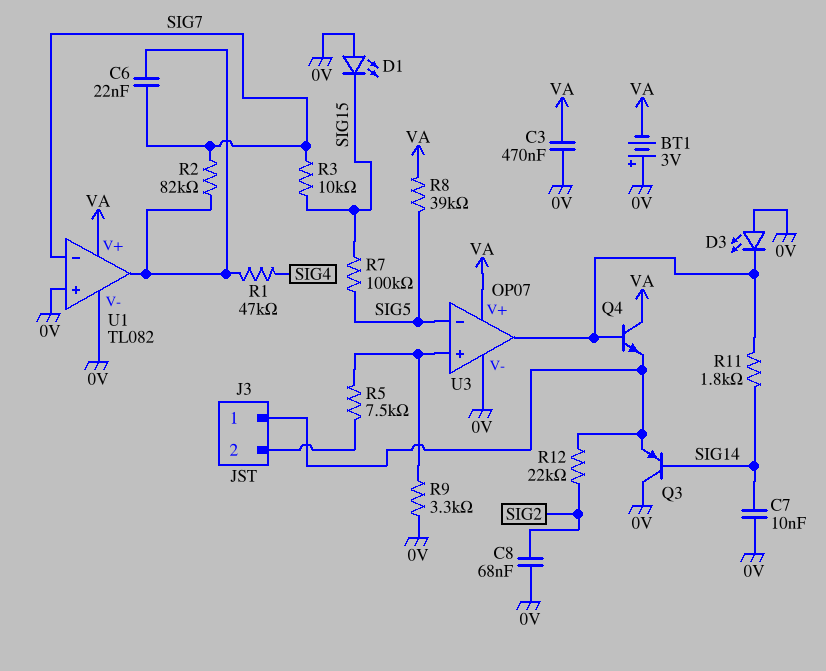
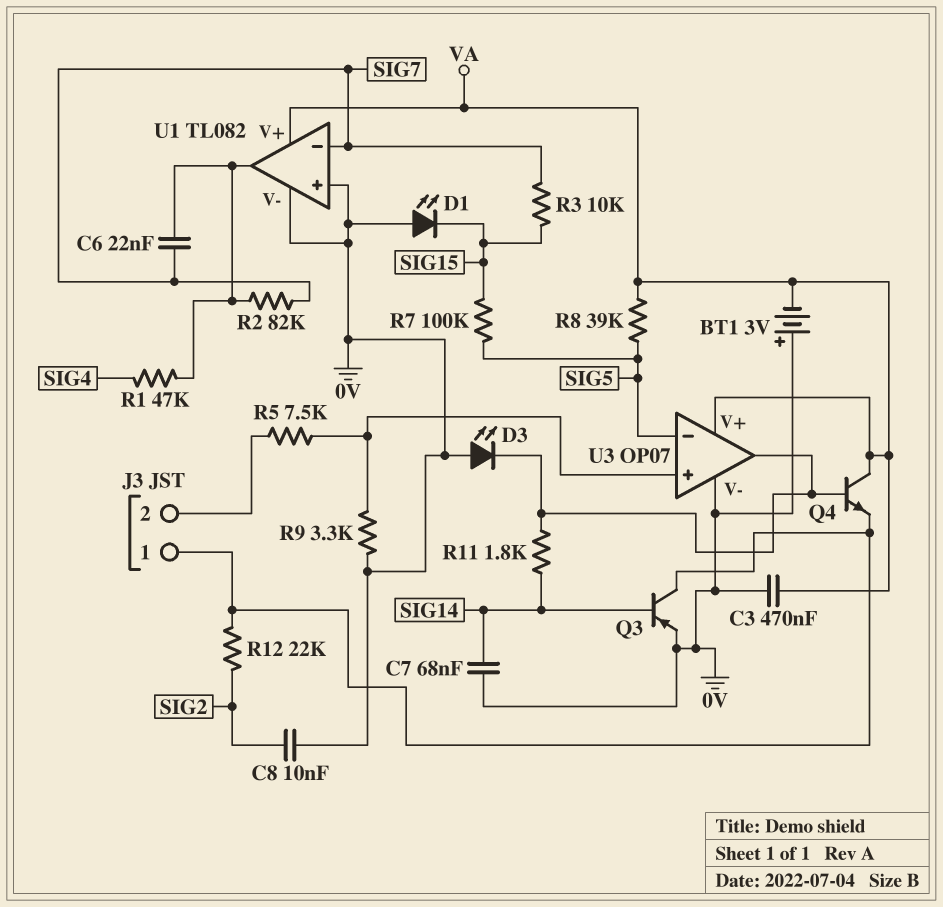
C7: 10nF (0V, SIG14) -> 68nF (0V, SIG14)
C8: 68nF (0V, SIG2) -> 10nF (0V, SIG2)
Q3: PNP (B SIG14, C 0V, E J3/1) -> PNP (B SIG14, C J3/1, E 0V)

